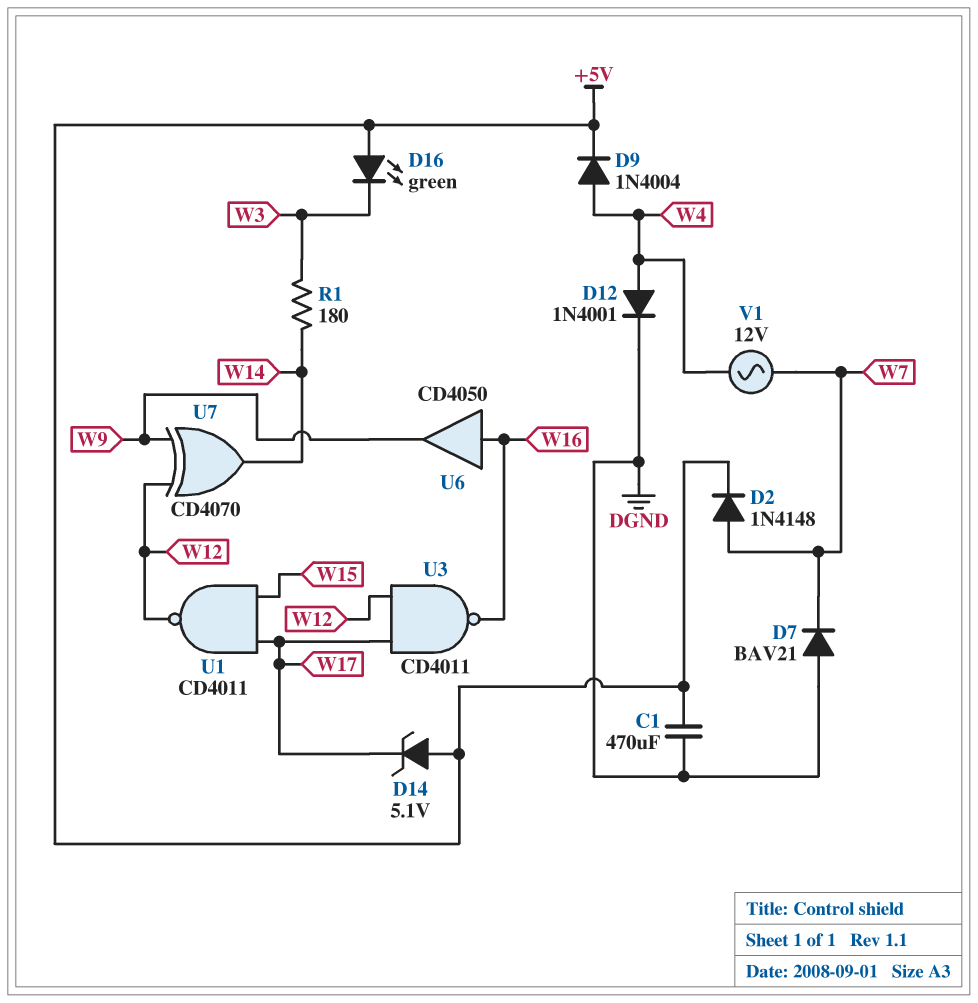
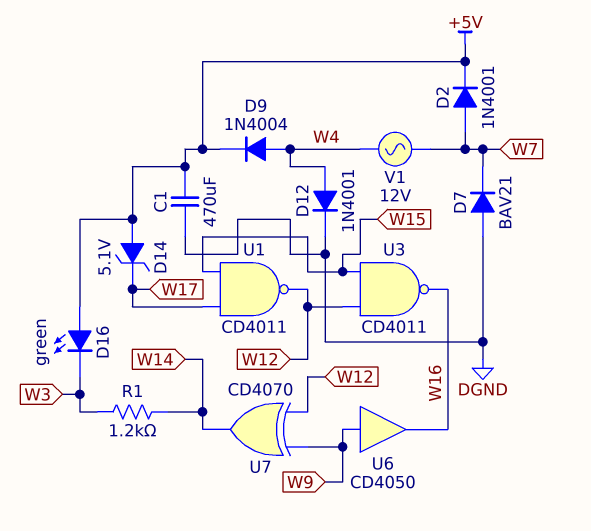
D2: diode 1N4148 (A W7, K +5V) -> diode 1N4001 (A W7, K +5V)
R1: 180 (W3, W14) -> 1.2k (W3, W14)
U3: NAND CD4011 (in W12, in W17, out W16) -> NAND CD4011 (in W12, in W15, out W16)
U6: buffer CD4050 (in W16, out W9) -> buffer CD4050 (in W9, out W16)

